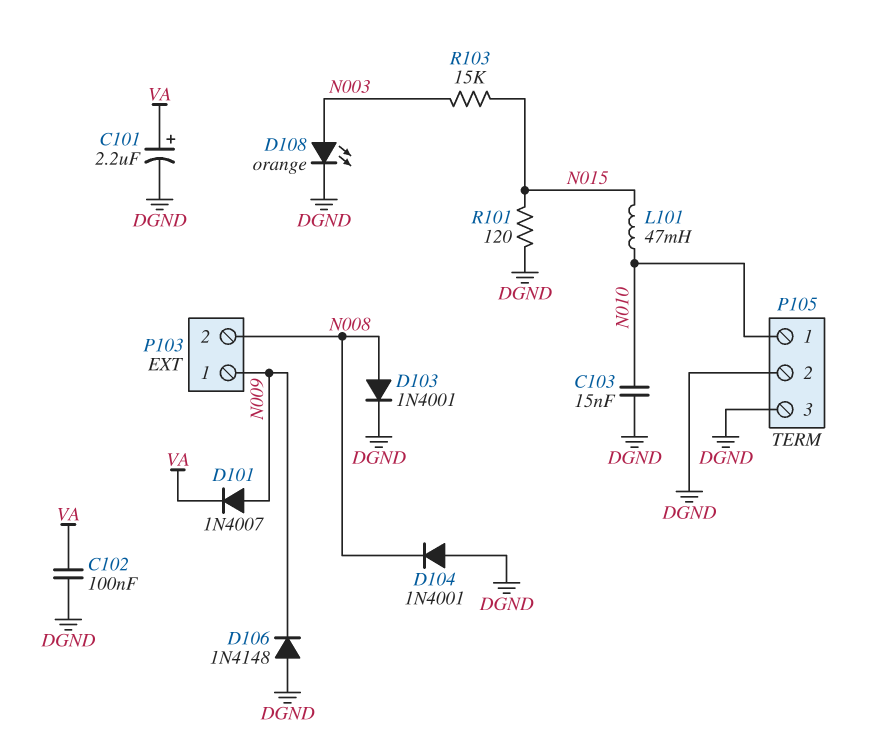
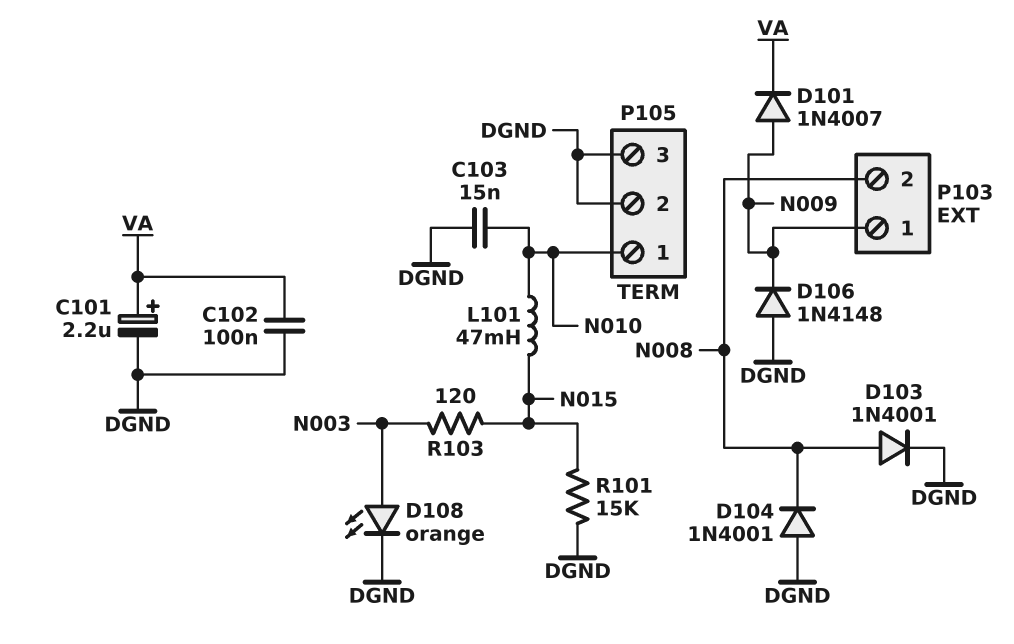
R101: 120 (DGND, N015) -> 15k (DGND, N015)
R103: 15k (N003, N015) -> 120 (N003, N015)

